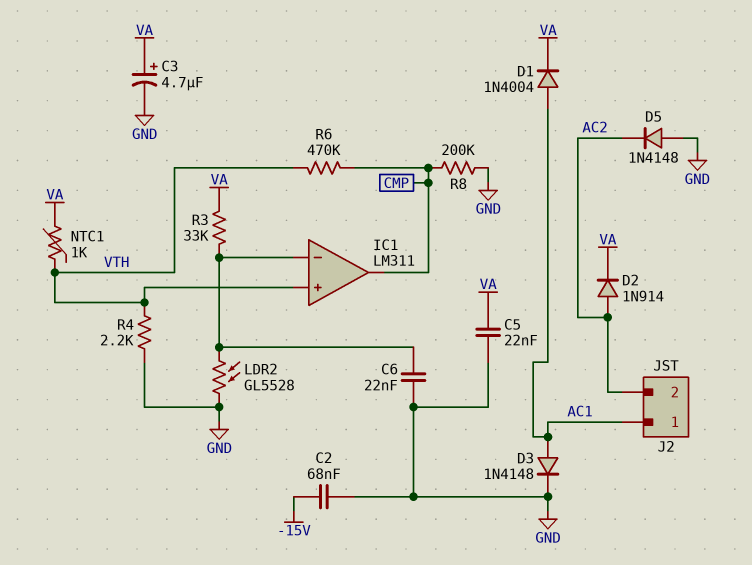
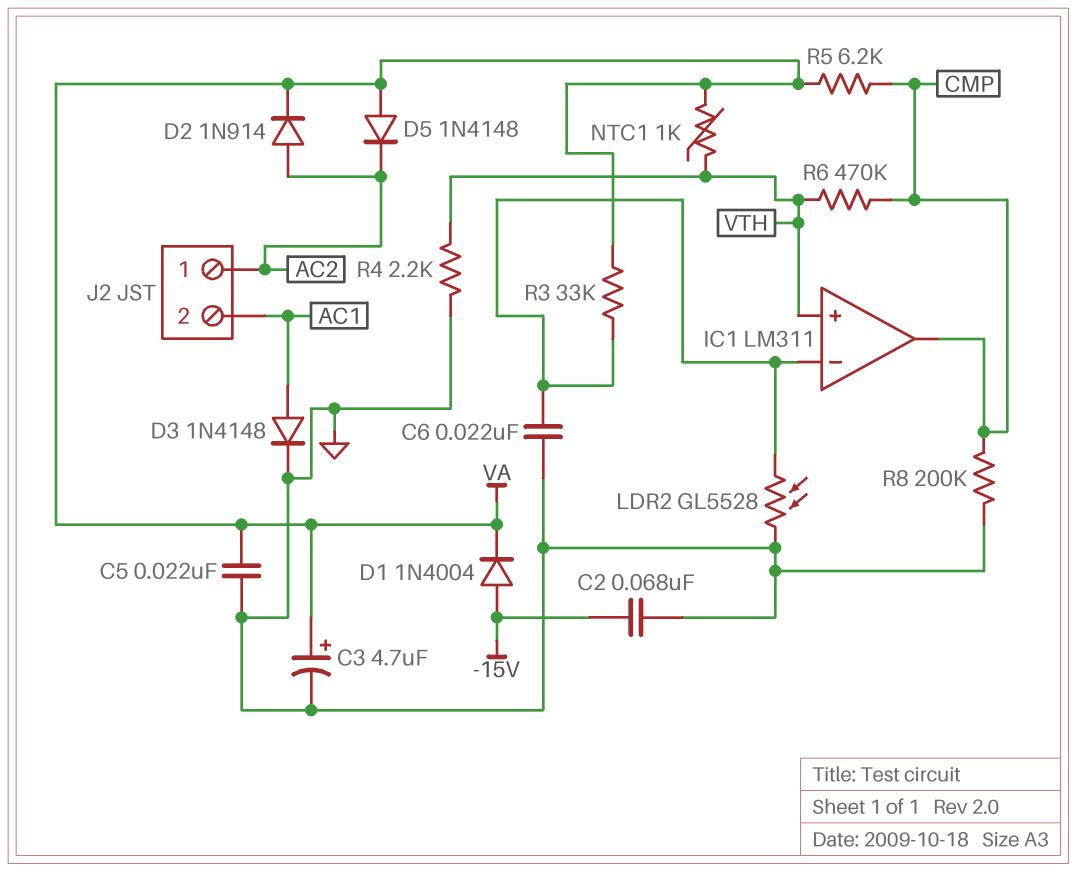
D1: diode 1N4004 (A AC1, K VA) -> diode 1N4004 (A -15V, K VA)
D5: diode 1N4148 (A GND, K AC2) -> diode 1N4148 (A VA, K AC2)
J2 pin 1: AC1 -> AC2
J2 pin 2: AC2 -> AC1
R5: none -> 6.2k (CMP, VA)

